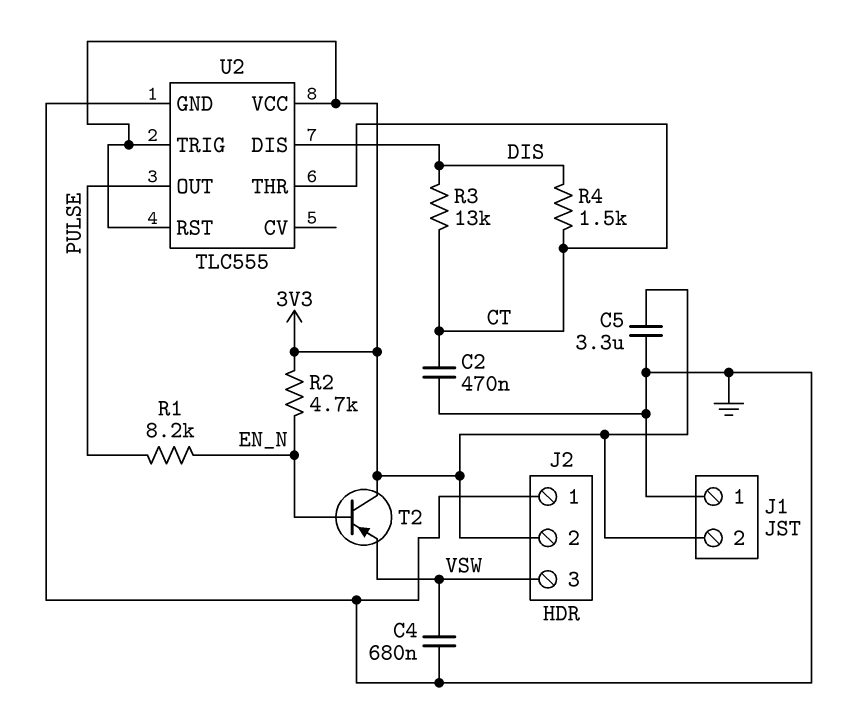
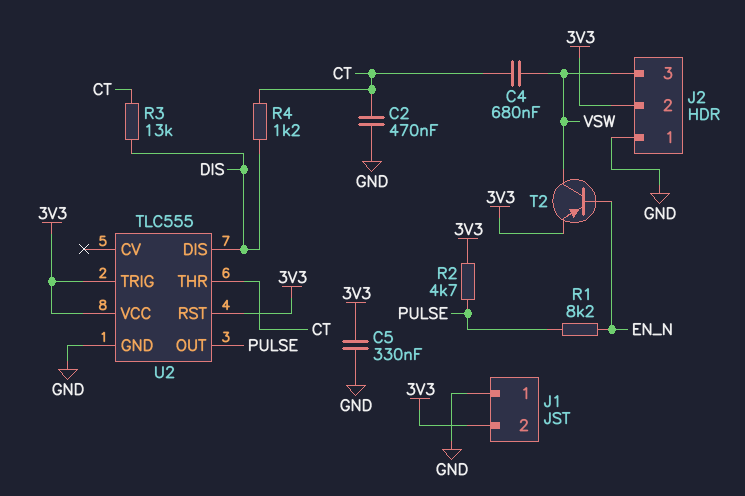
C4: 680nF (GND, VSW) -> 680nF (CT, VSW)
C5: 3.3uF (3V3, GND) -> 330nF (3V3, GND)
R2: 4.7k (3V3, EN_N) -> 4.7k (3V3, PULSE)
R4: 1.5k (CT, DIS) -> 1.2k (CT, DIS)
T2: PNP (B EN_N, C 3V3, E VSW) -> PNP (B EN_N, C VSW, E 3V3)

